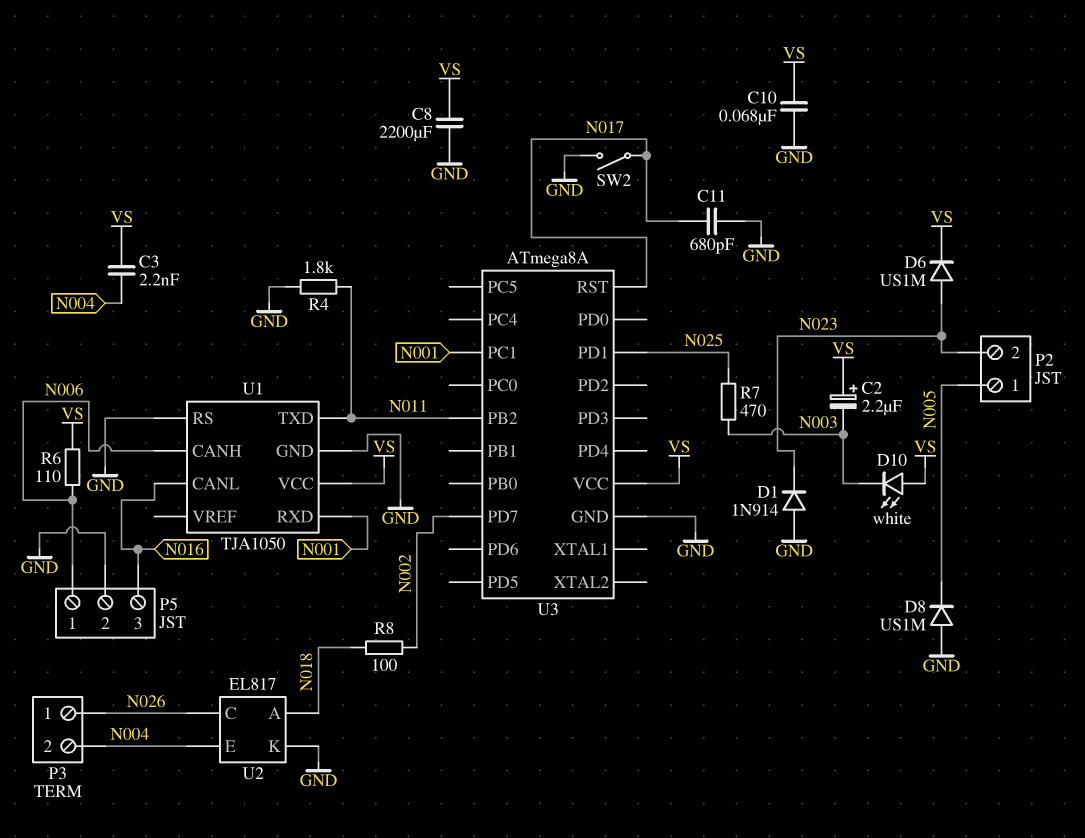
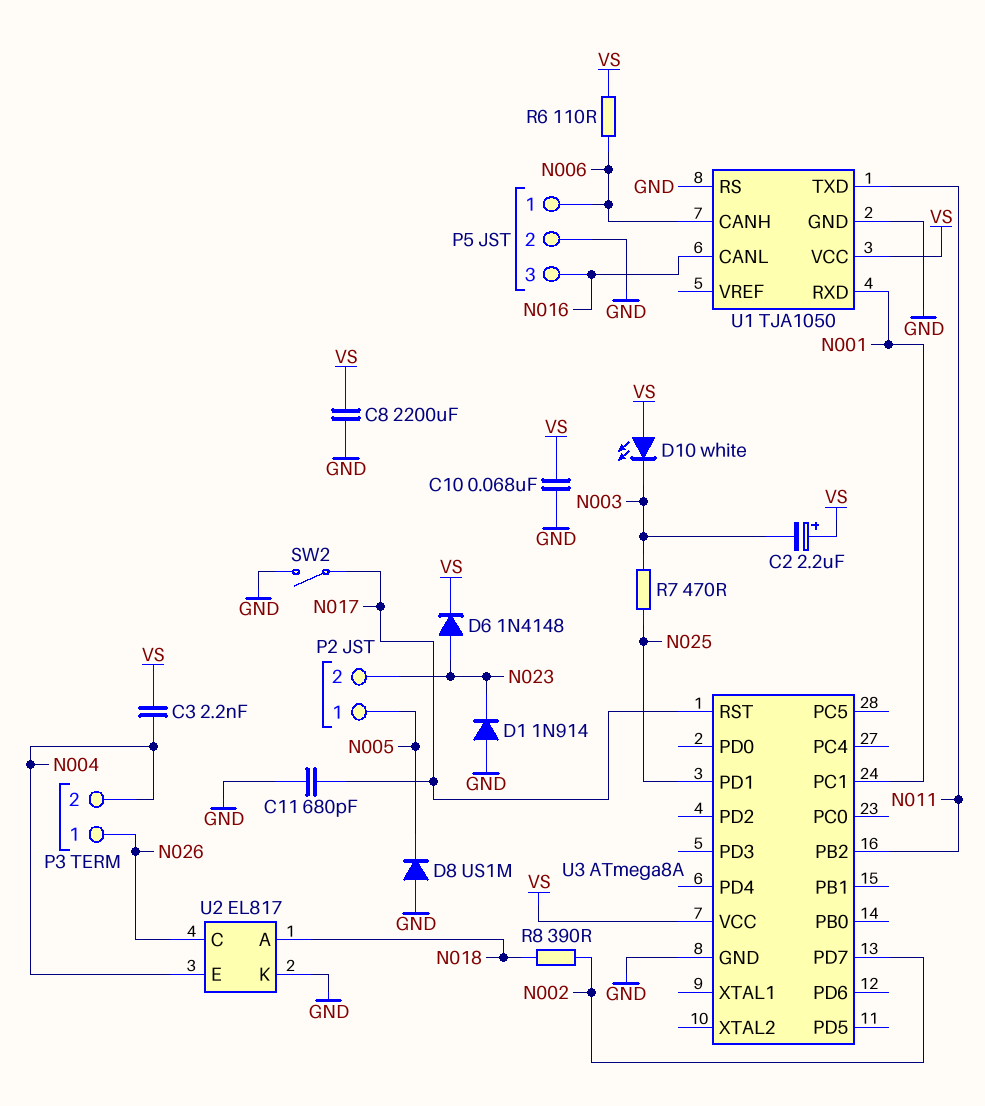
D6: diode US1M (A N023, K VS) -> diode 1N4148 (A N023, K VS)
R4: 1.8k (GND, N011) -> none
R8: 100 (N002, N018) -> 390 (N002, N018)

